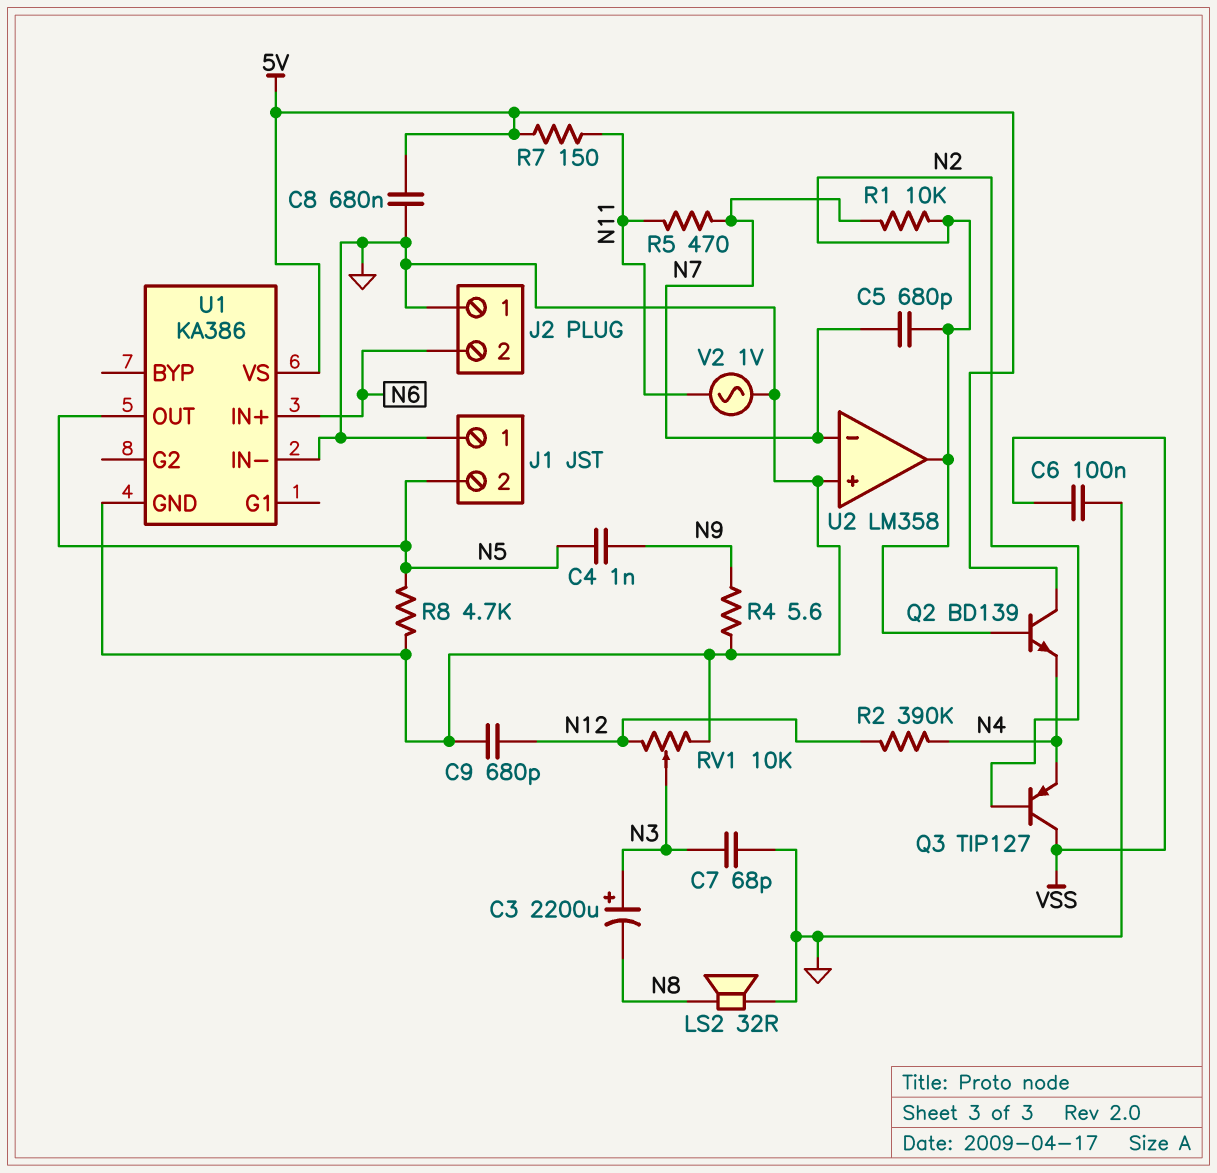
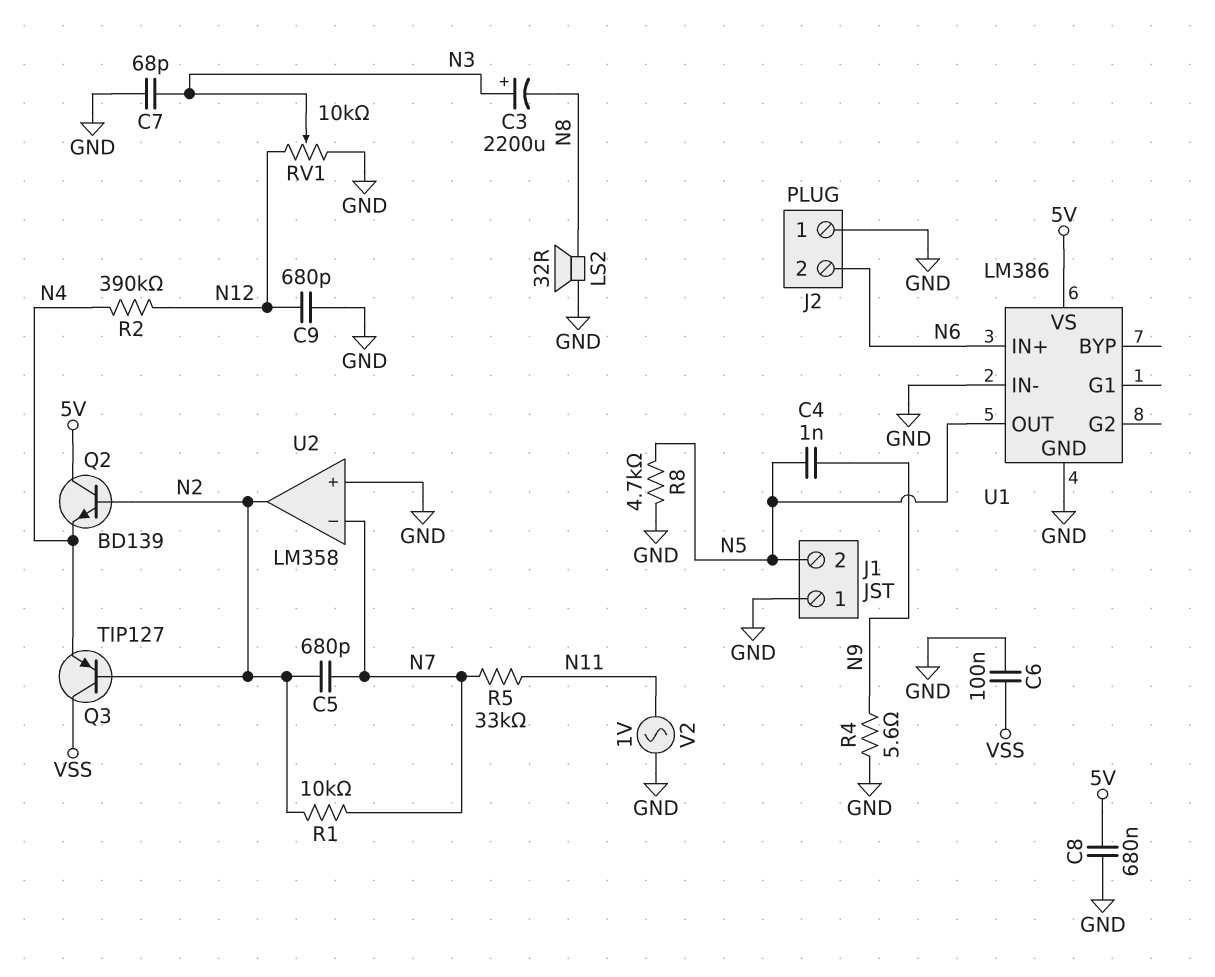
R5: 470 (N7, N11) -> 33k (N7, N11)
R7: 150 (5V, N11) -> none
U1: KA386 -> LM386

